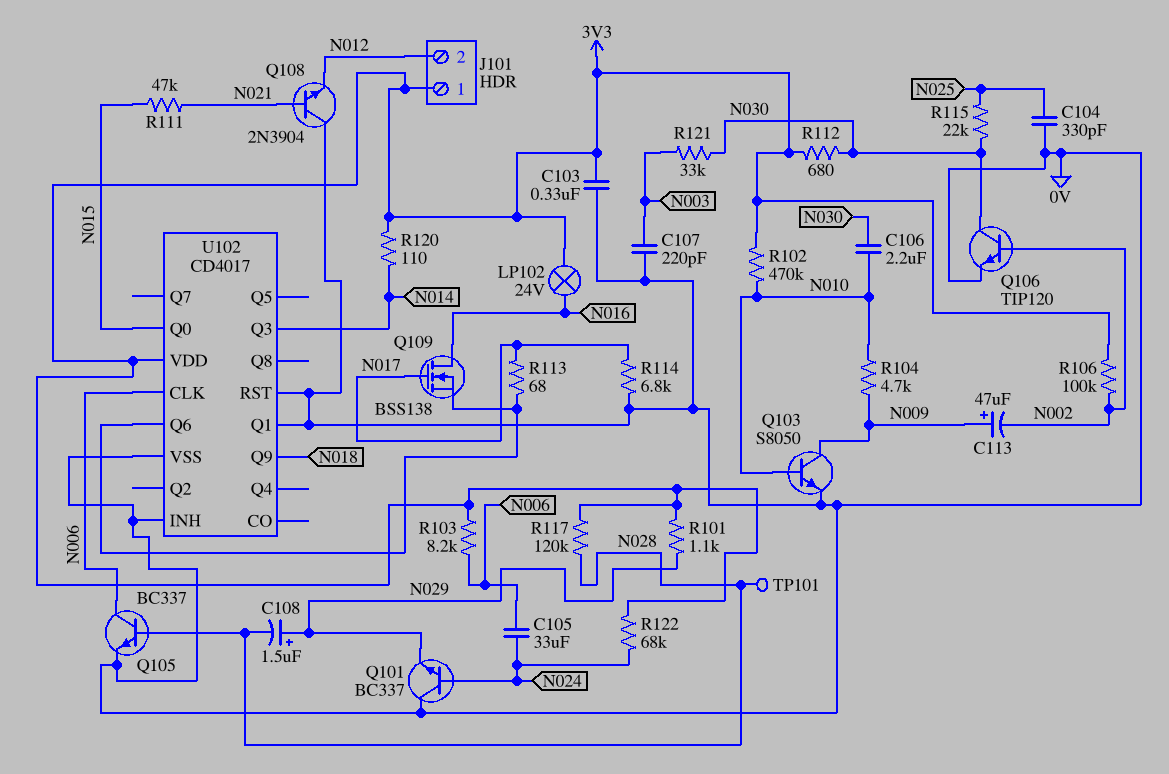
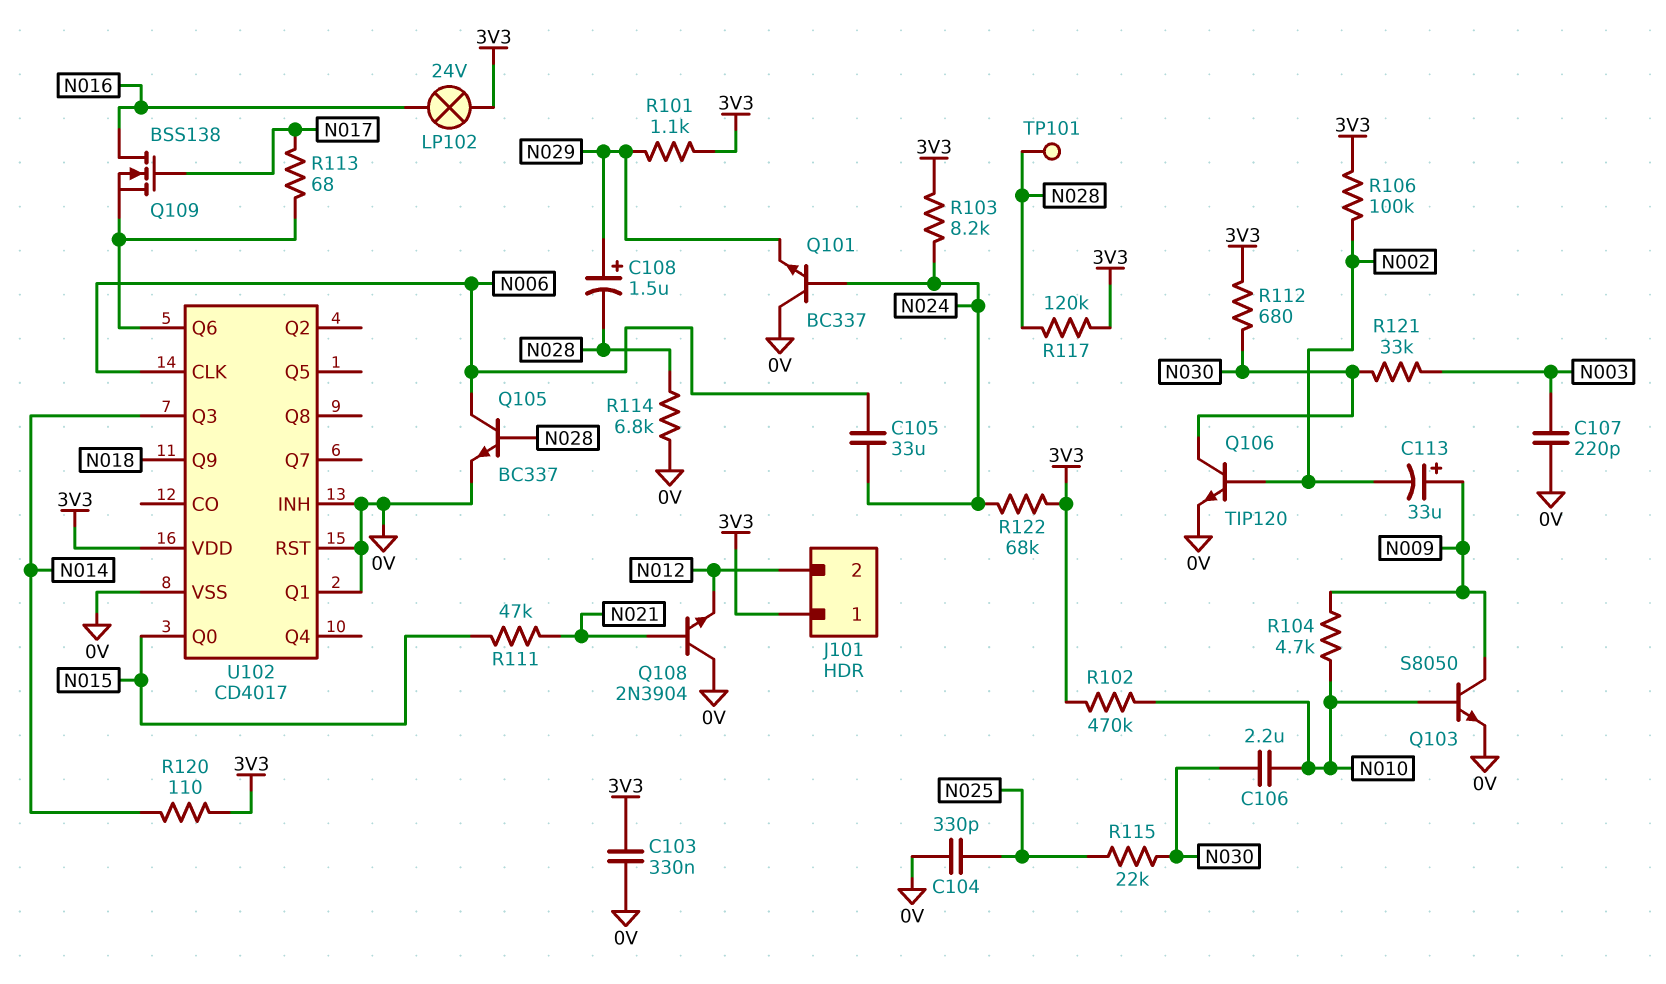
C113: 47uF (plus N009, minus N002) -> 33uF (plus N009, minus N002)
R103: 8.2k (3V3, N006) -> 8.2k (3V3, N024)
R114: 6.8k (0V, N017) -> 6.8k (0V, N028)

